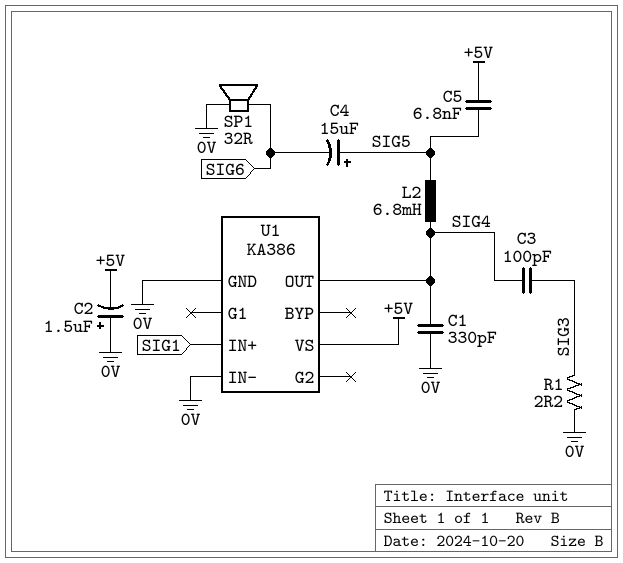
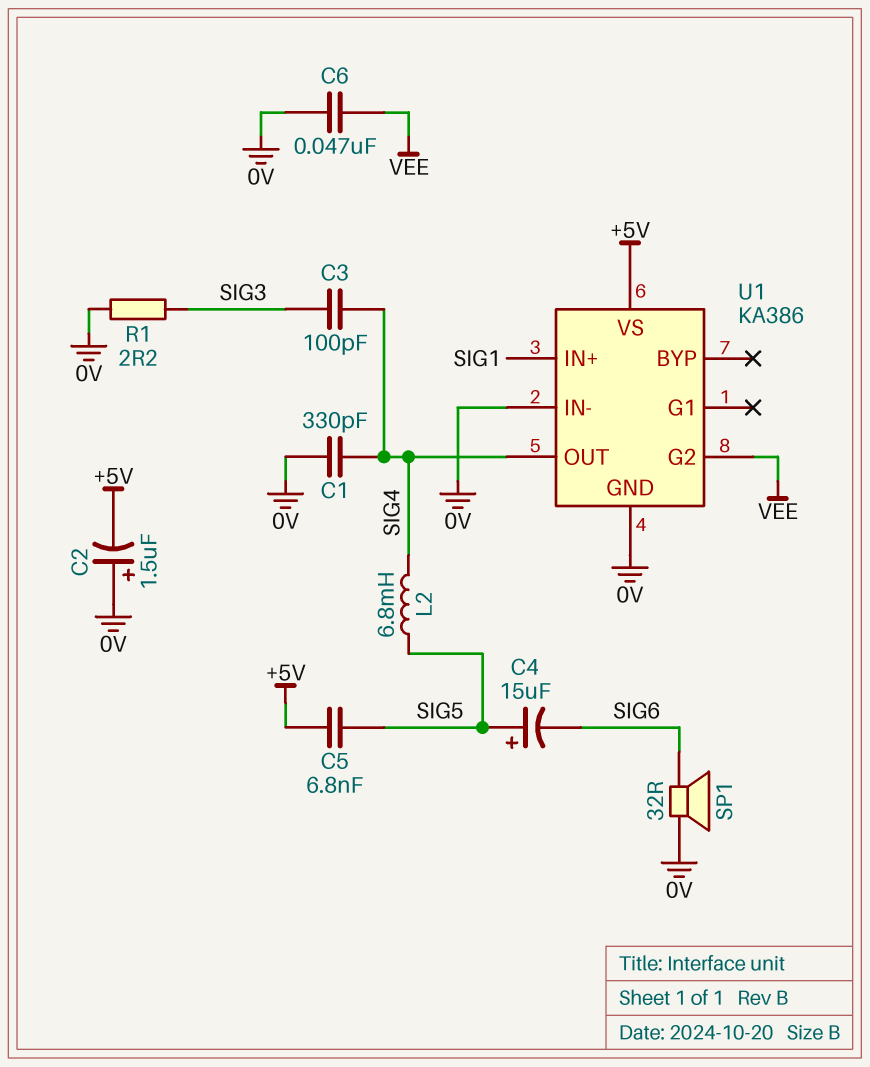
C6: none -> 47nF (0V, VEE)
U1 pin G2: none -> VEE

